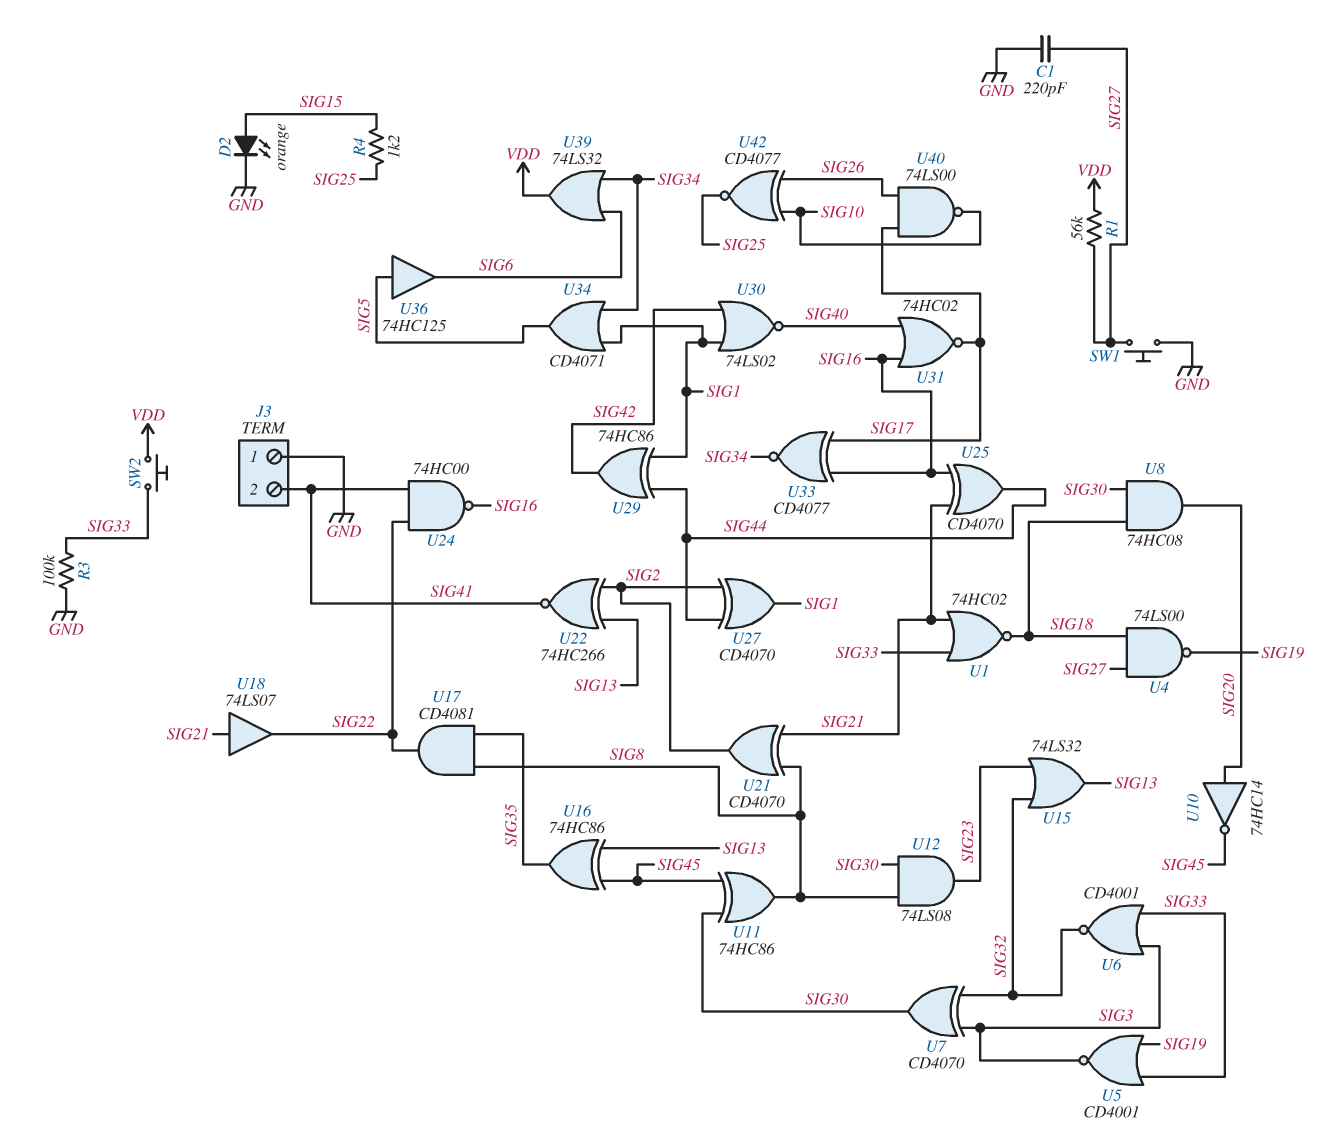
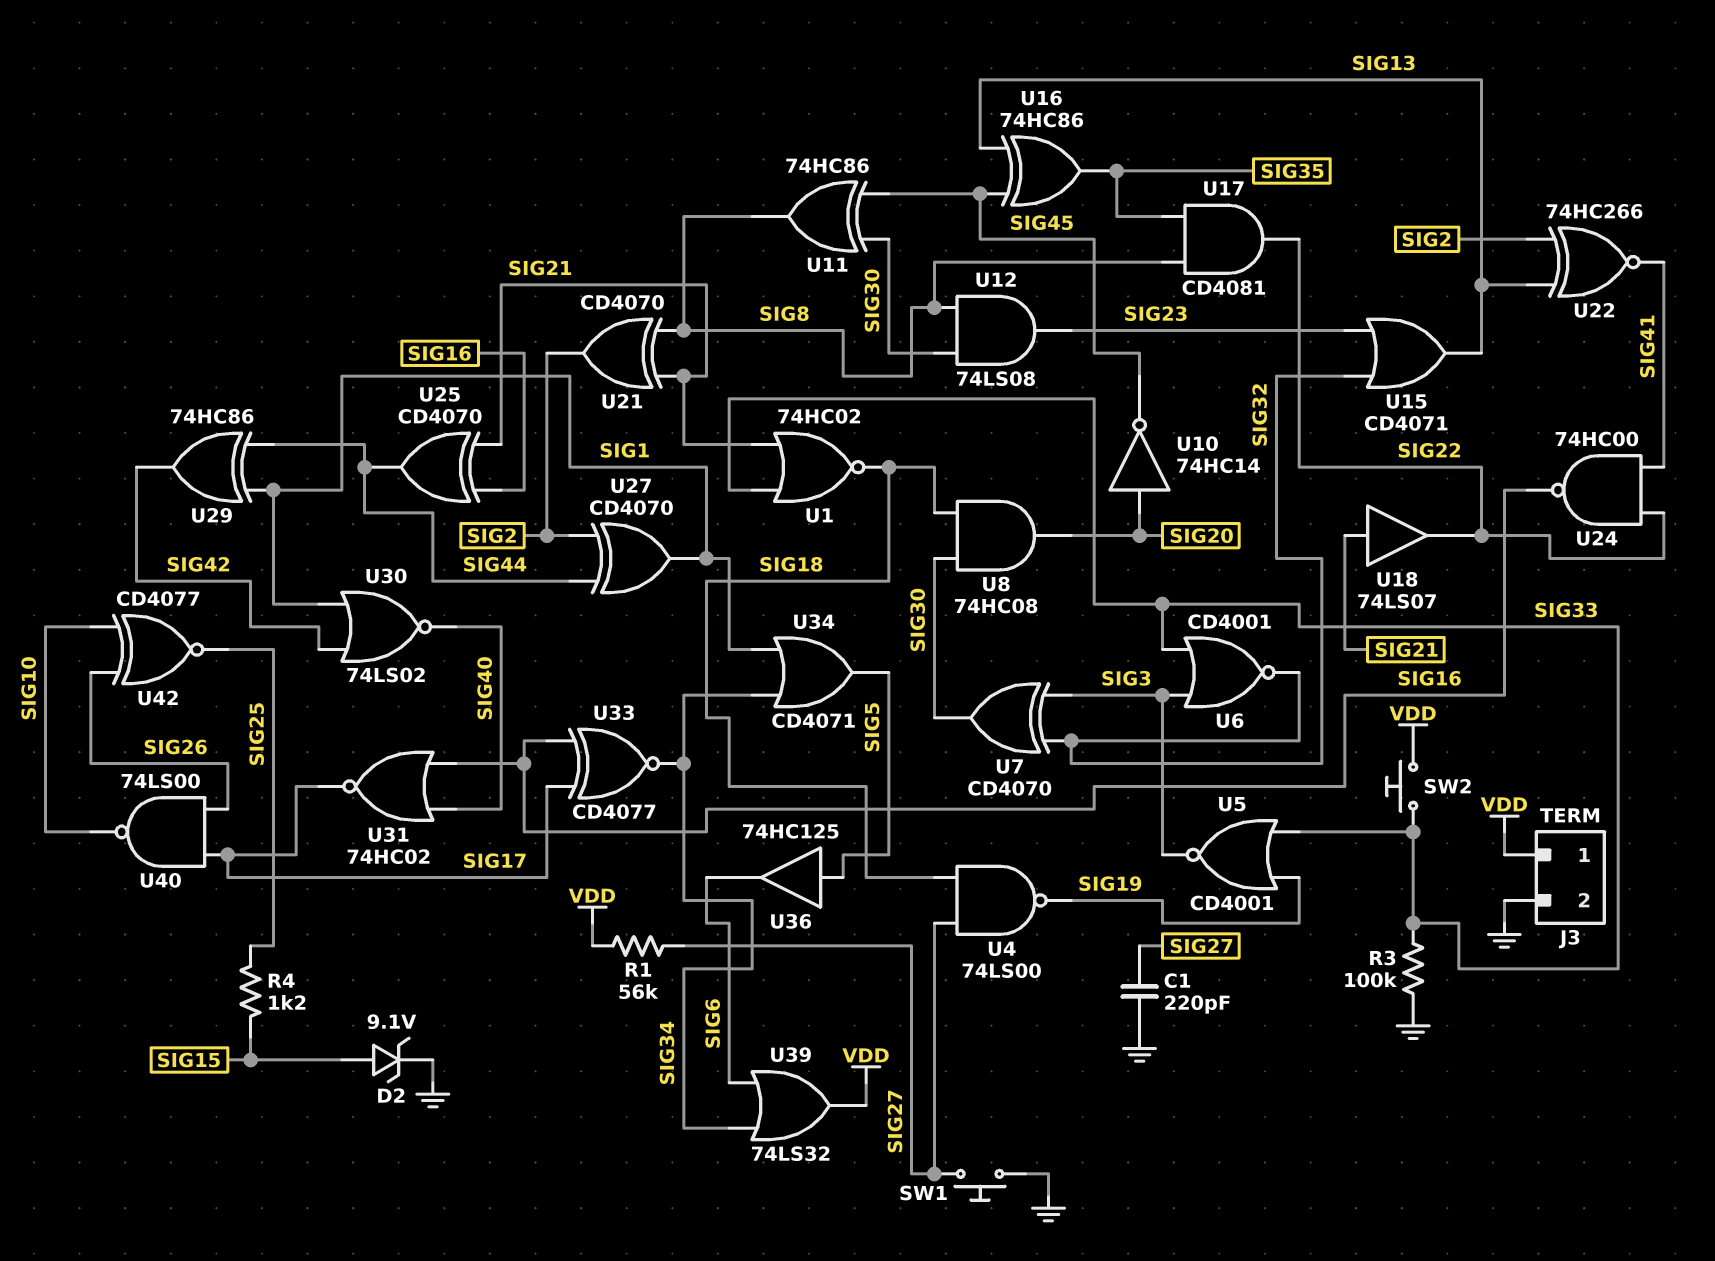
D2: LED orange (A SIG15, K GND) -> zener 9.1V (A SIG15, K GND)
J3 pin 1: GND -> VDD
J3 pin 2: SIG41 -> GND
U15: OR 74LS32 (in SIG23, in SIG32, out SIG13) -> OR CD4071 (in SIG23, in SIG32, out SIG13)

